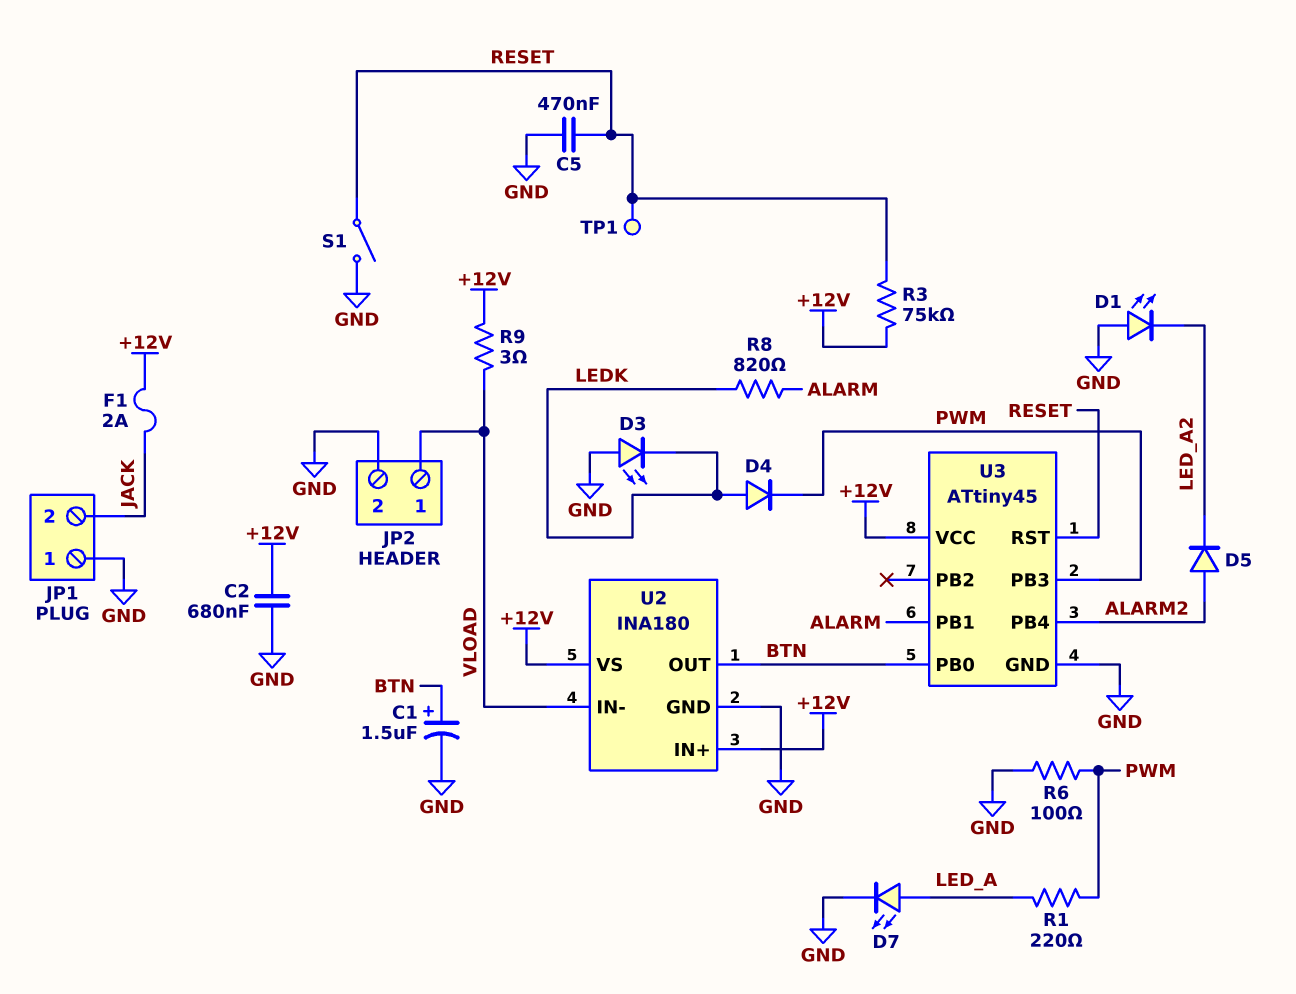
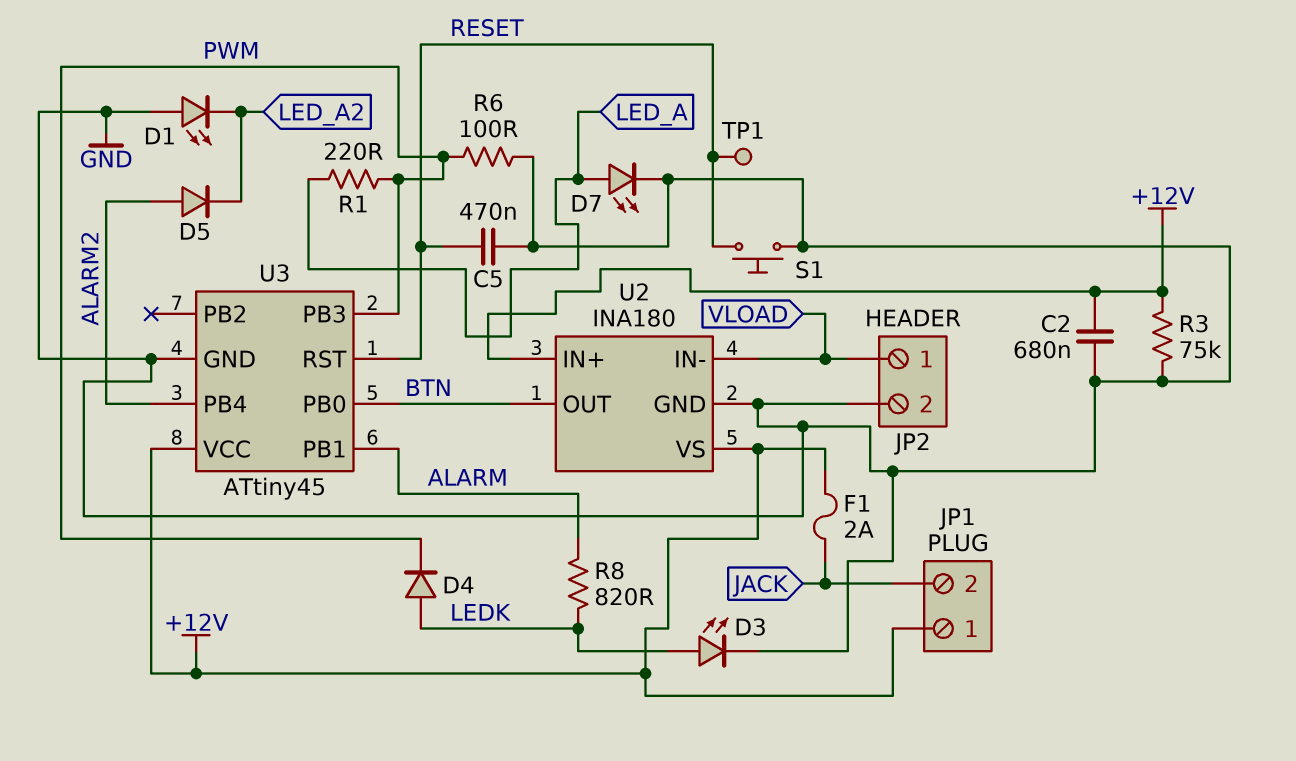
C1: 1.5uF (plus BTN, minus GND) -> none
D3: LED (A GND, K LEDK) -> LED (A LEDK, K GND)
JP1 pin 1: GND -> +12V
R3: 75k (+12V, RESET) -> 75k (+12V, GND)
R9: 3 (+12V, VLOAD) -> none
S1: switch (GND, RESET) -> button (GND, RESET)

